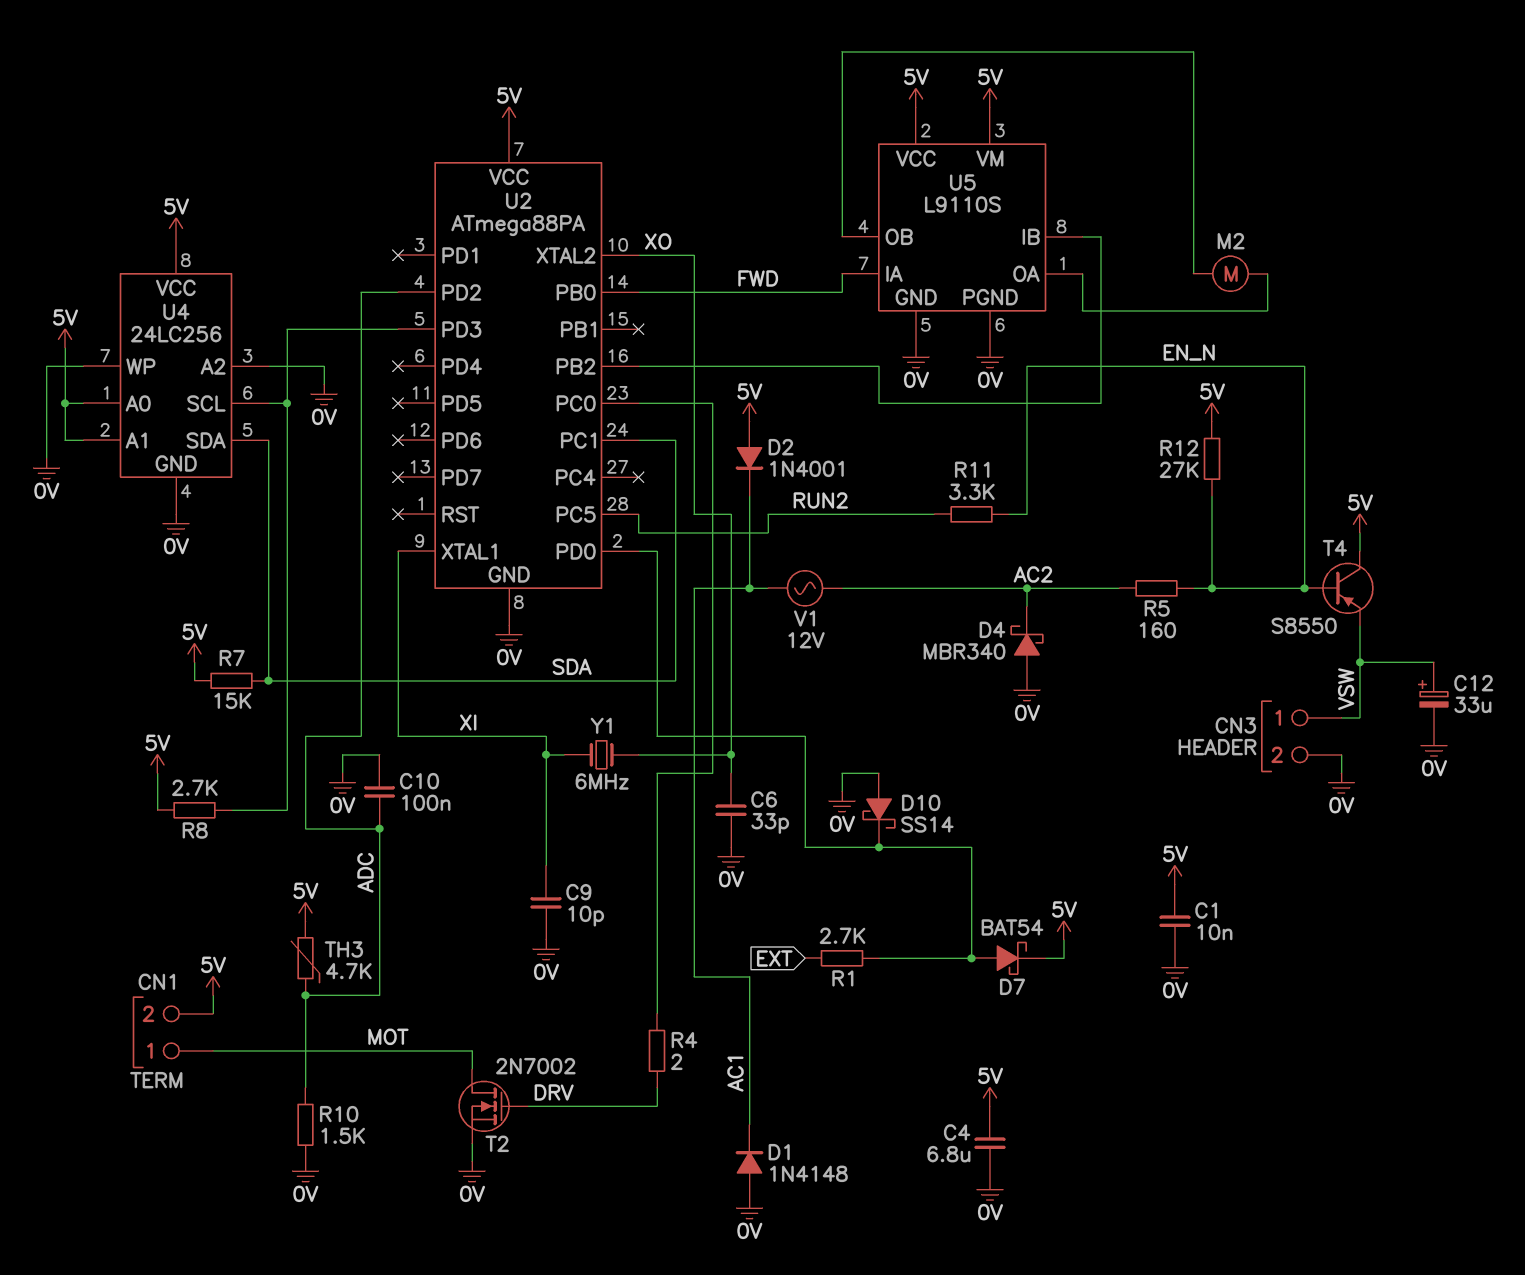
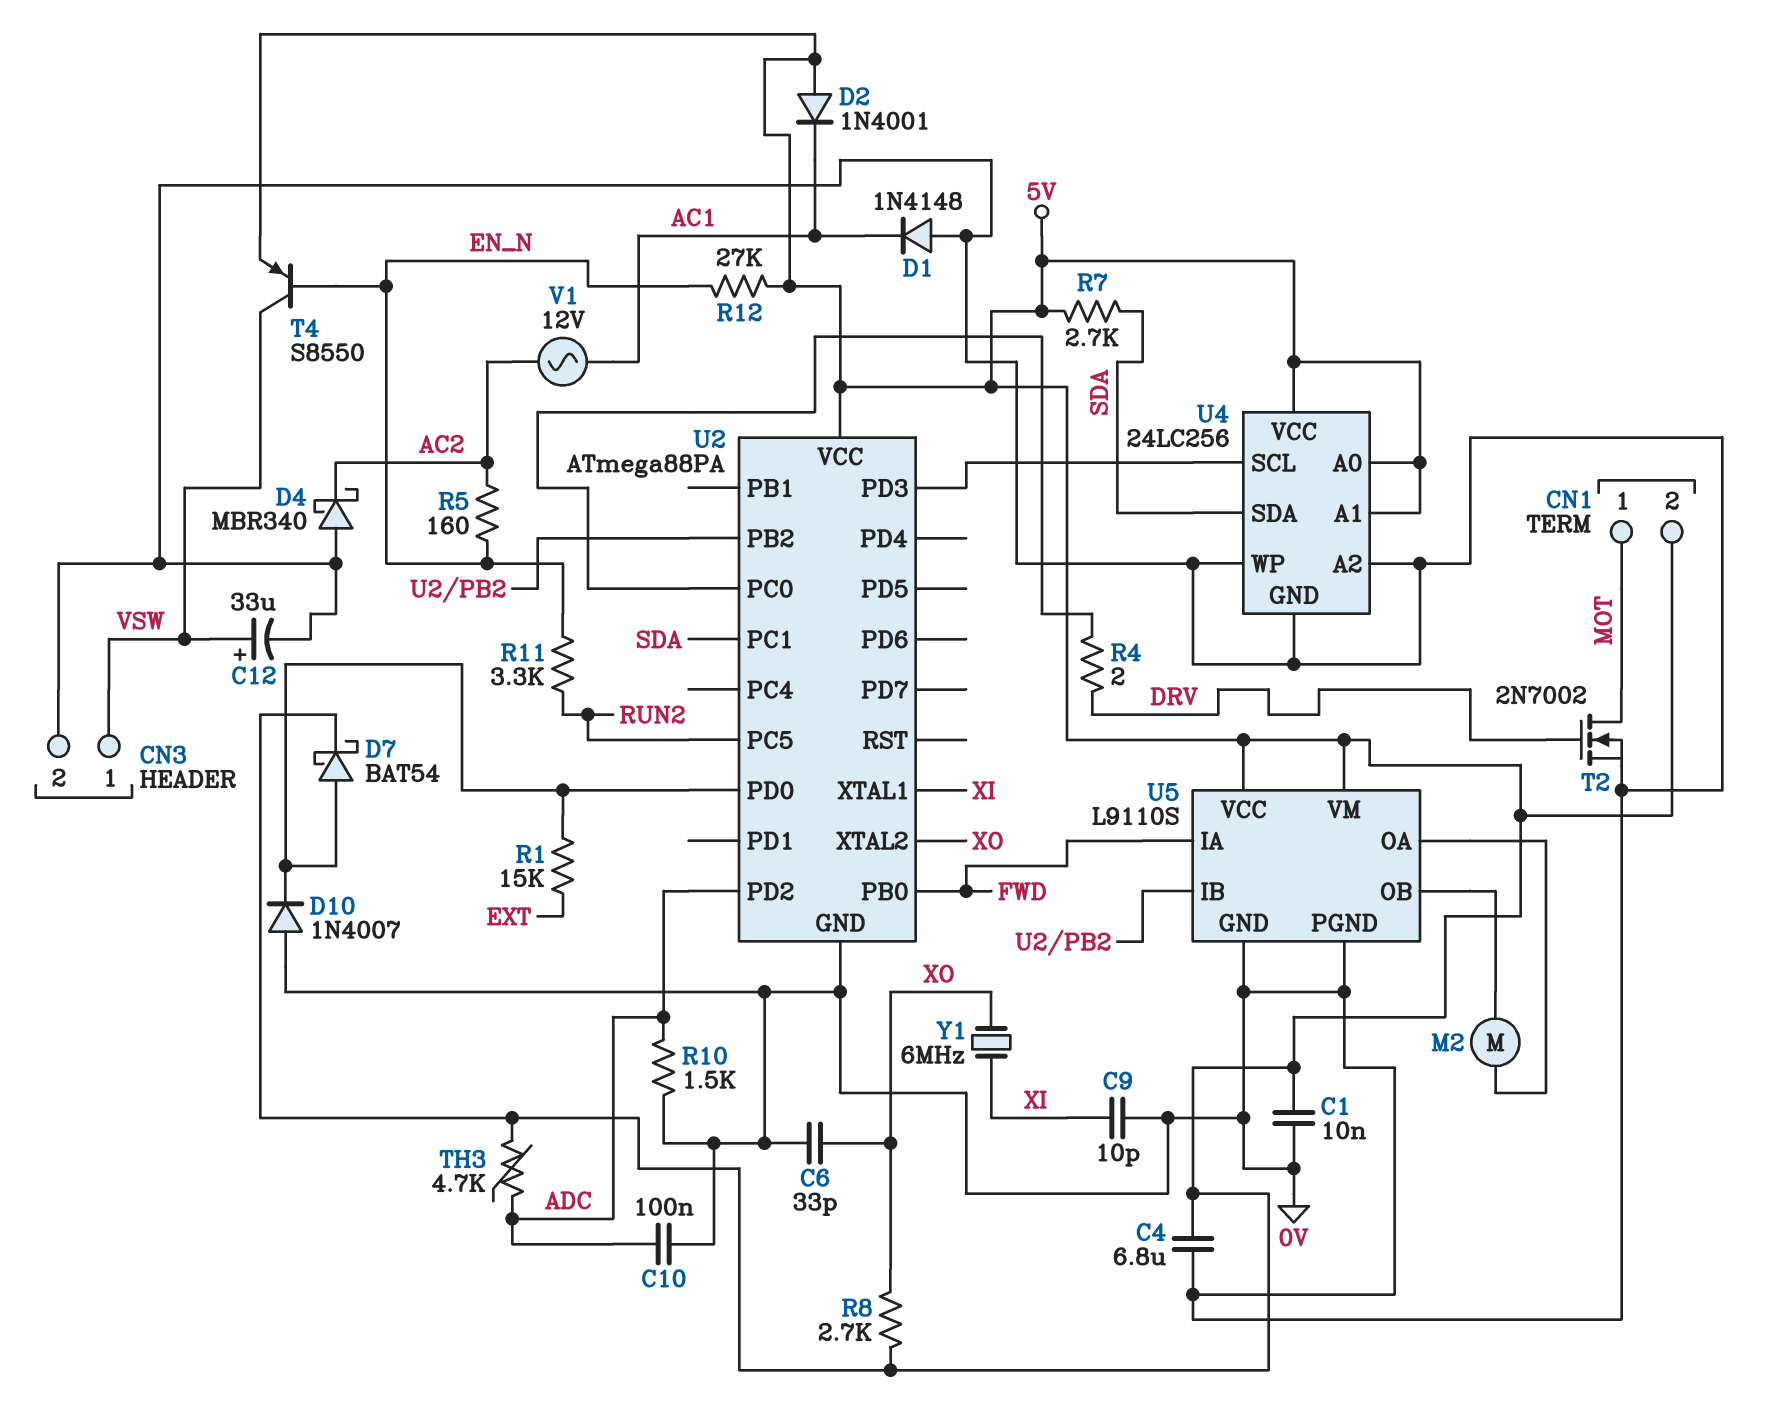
D10: schottky SS14 (A 0V, K U2/PD0) -> diode 1N4007 (A 0V, K U2/PD0)
R1: 2.7k (EXT, U2/PD0) -> 15k (EXT, U2/PD0)
R7: 15k (5V, SDA) -> 2.7k (5V, SDA)
R8: 2.7k (5V, U2/PD3) -> 2.7k (5V, XO)
T4: PNP S8550 (B EN_N, C 5V, E VSW) -> PNP S8550 (B EN_N, C VSW, E 5V)

